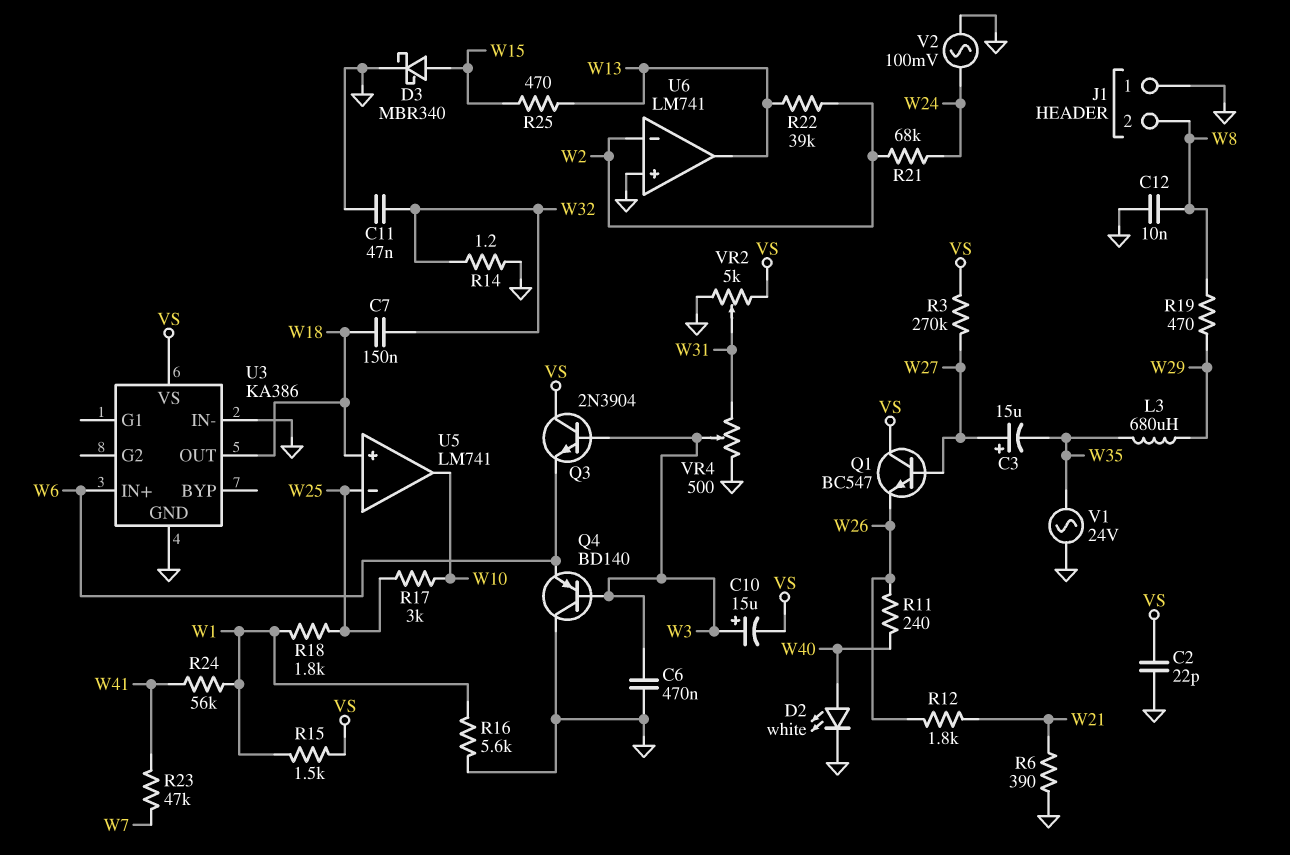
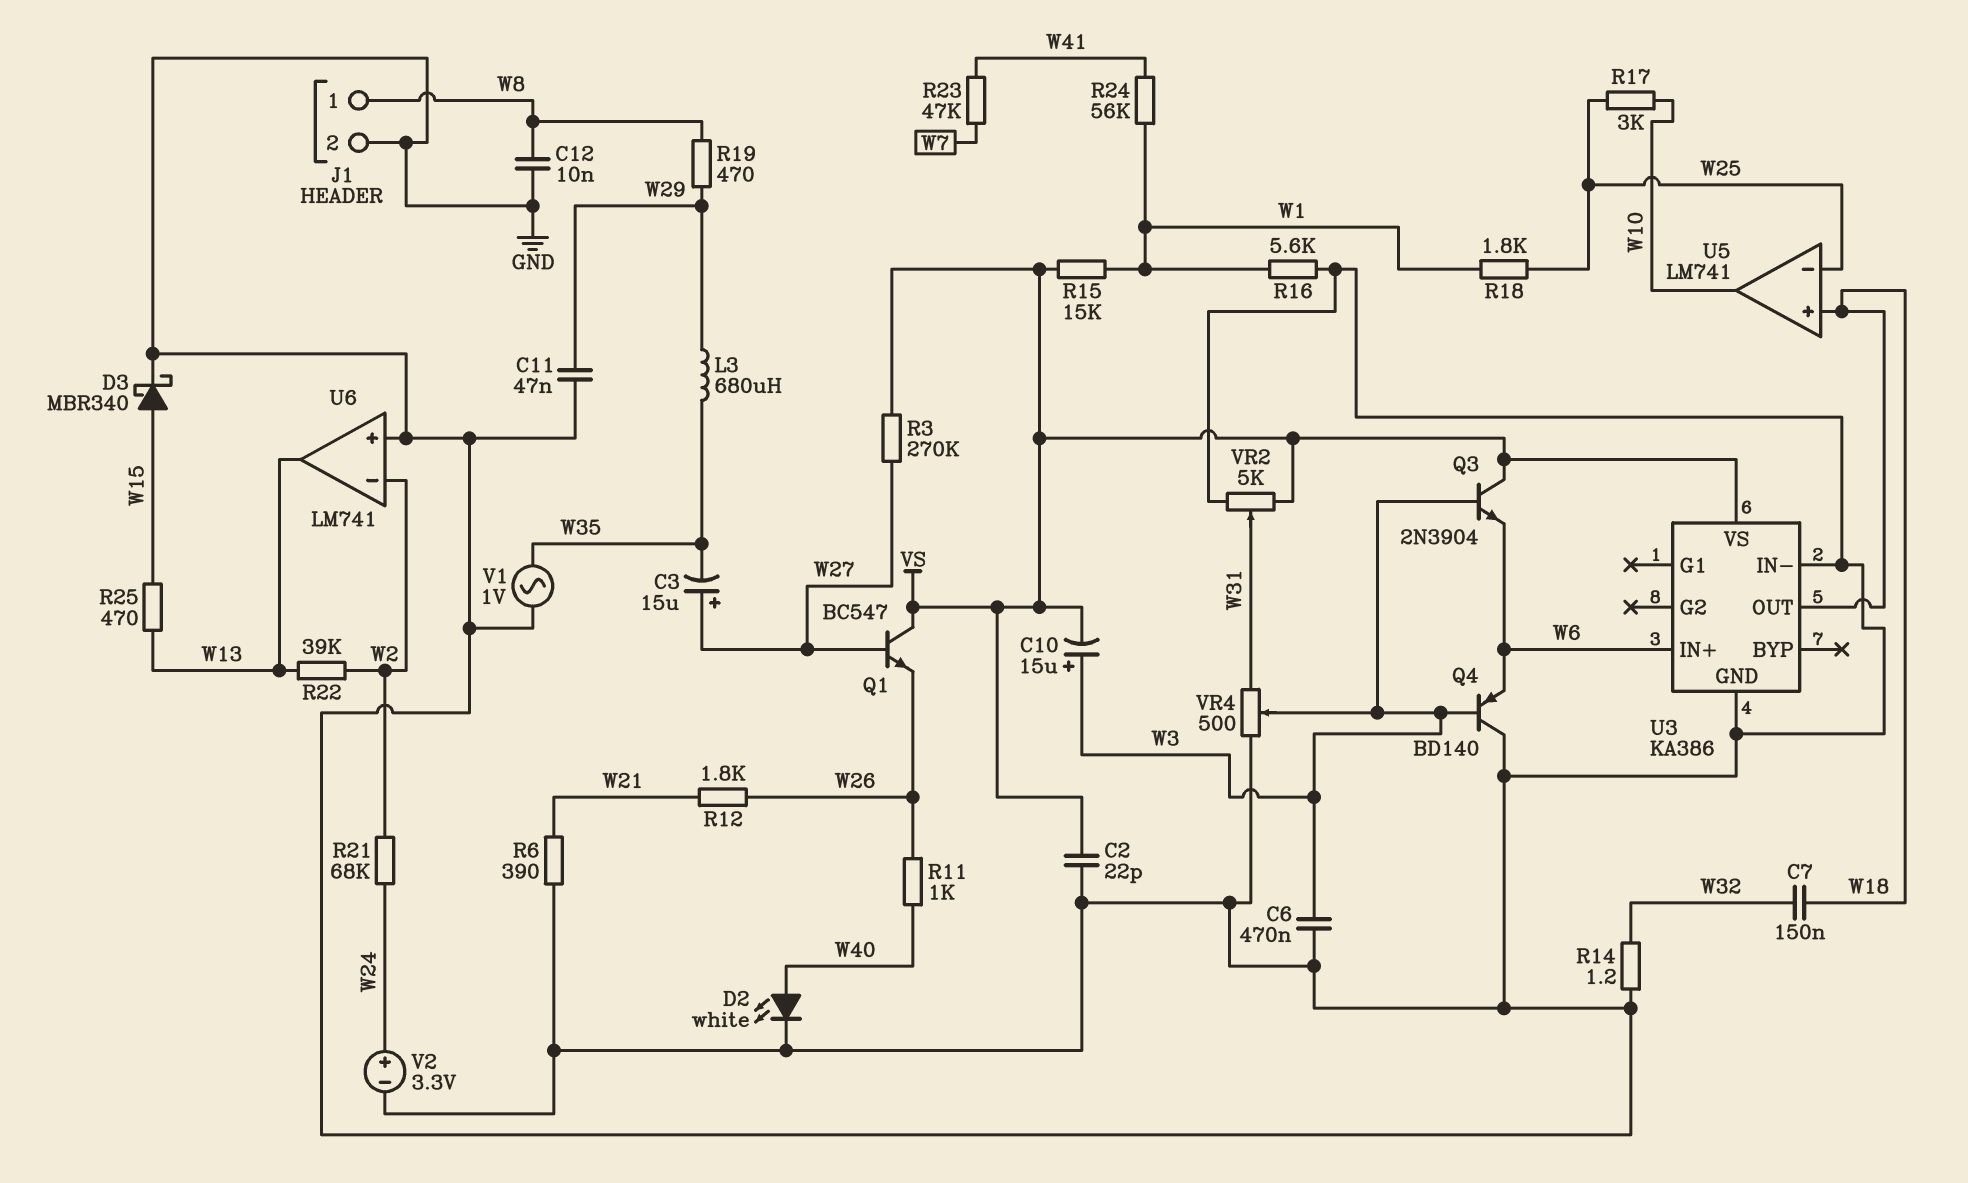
C11: 47nF (GND, W32) -> 47nF (GND, W29)
J1 pin 1: GND -> W8
J1 pin 2: W8 -> GND
R11: 240 (W26, W40) -> 1k (W26, W40)
R15: 1.5k (VS, W1) -> 15k (VS, W1)
V1: AC 24V (GND, W35) -> AC 1V (GND, W35)
V2: AC 100mV (GND, W24) -> 3.3V (plus W24, minus GND)

